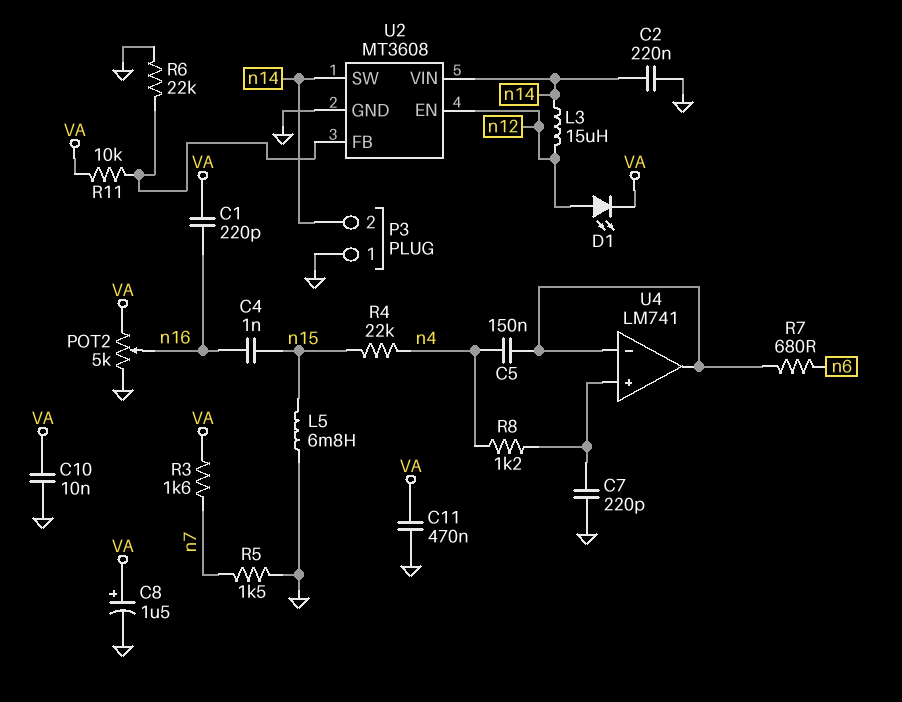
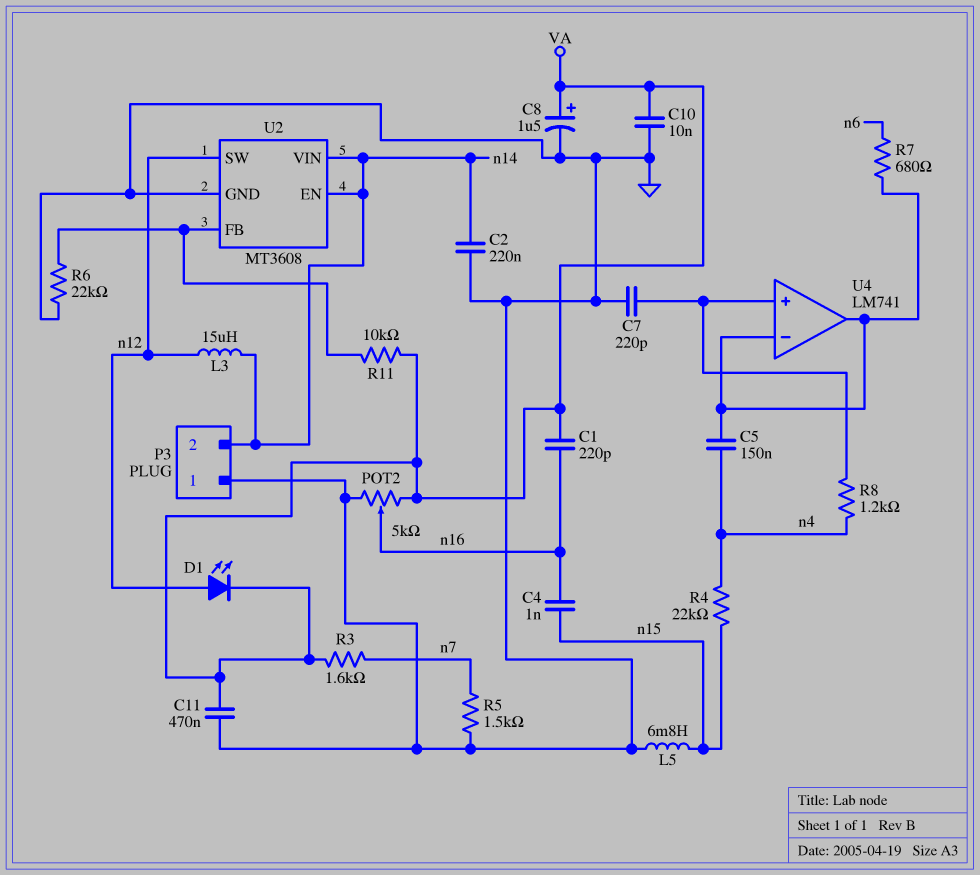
U2 pin EN: n12 -> n14
U2 pin SW: n14 -> n12

